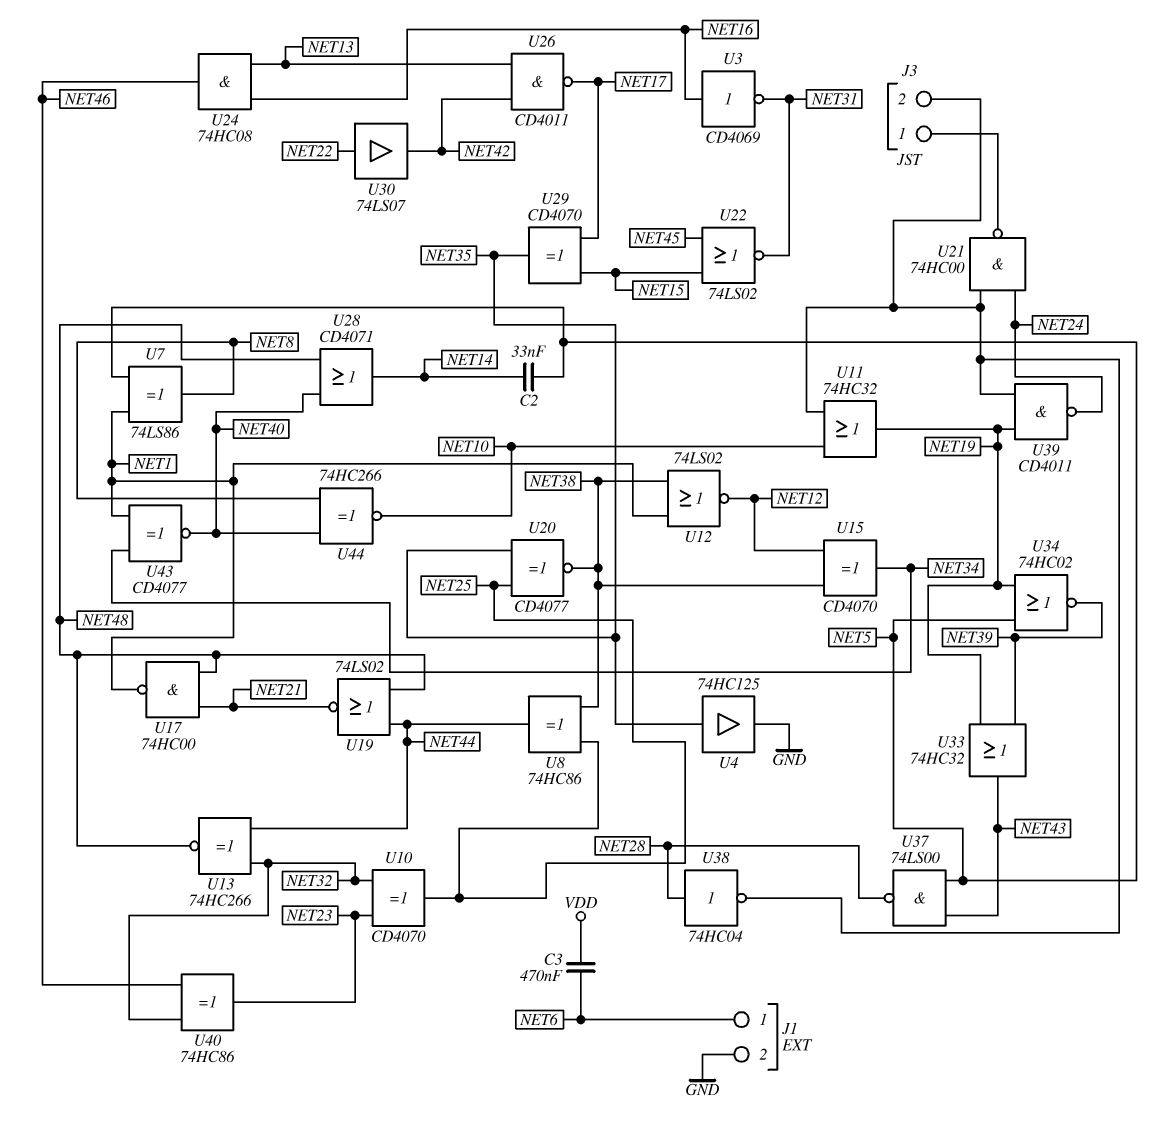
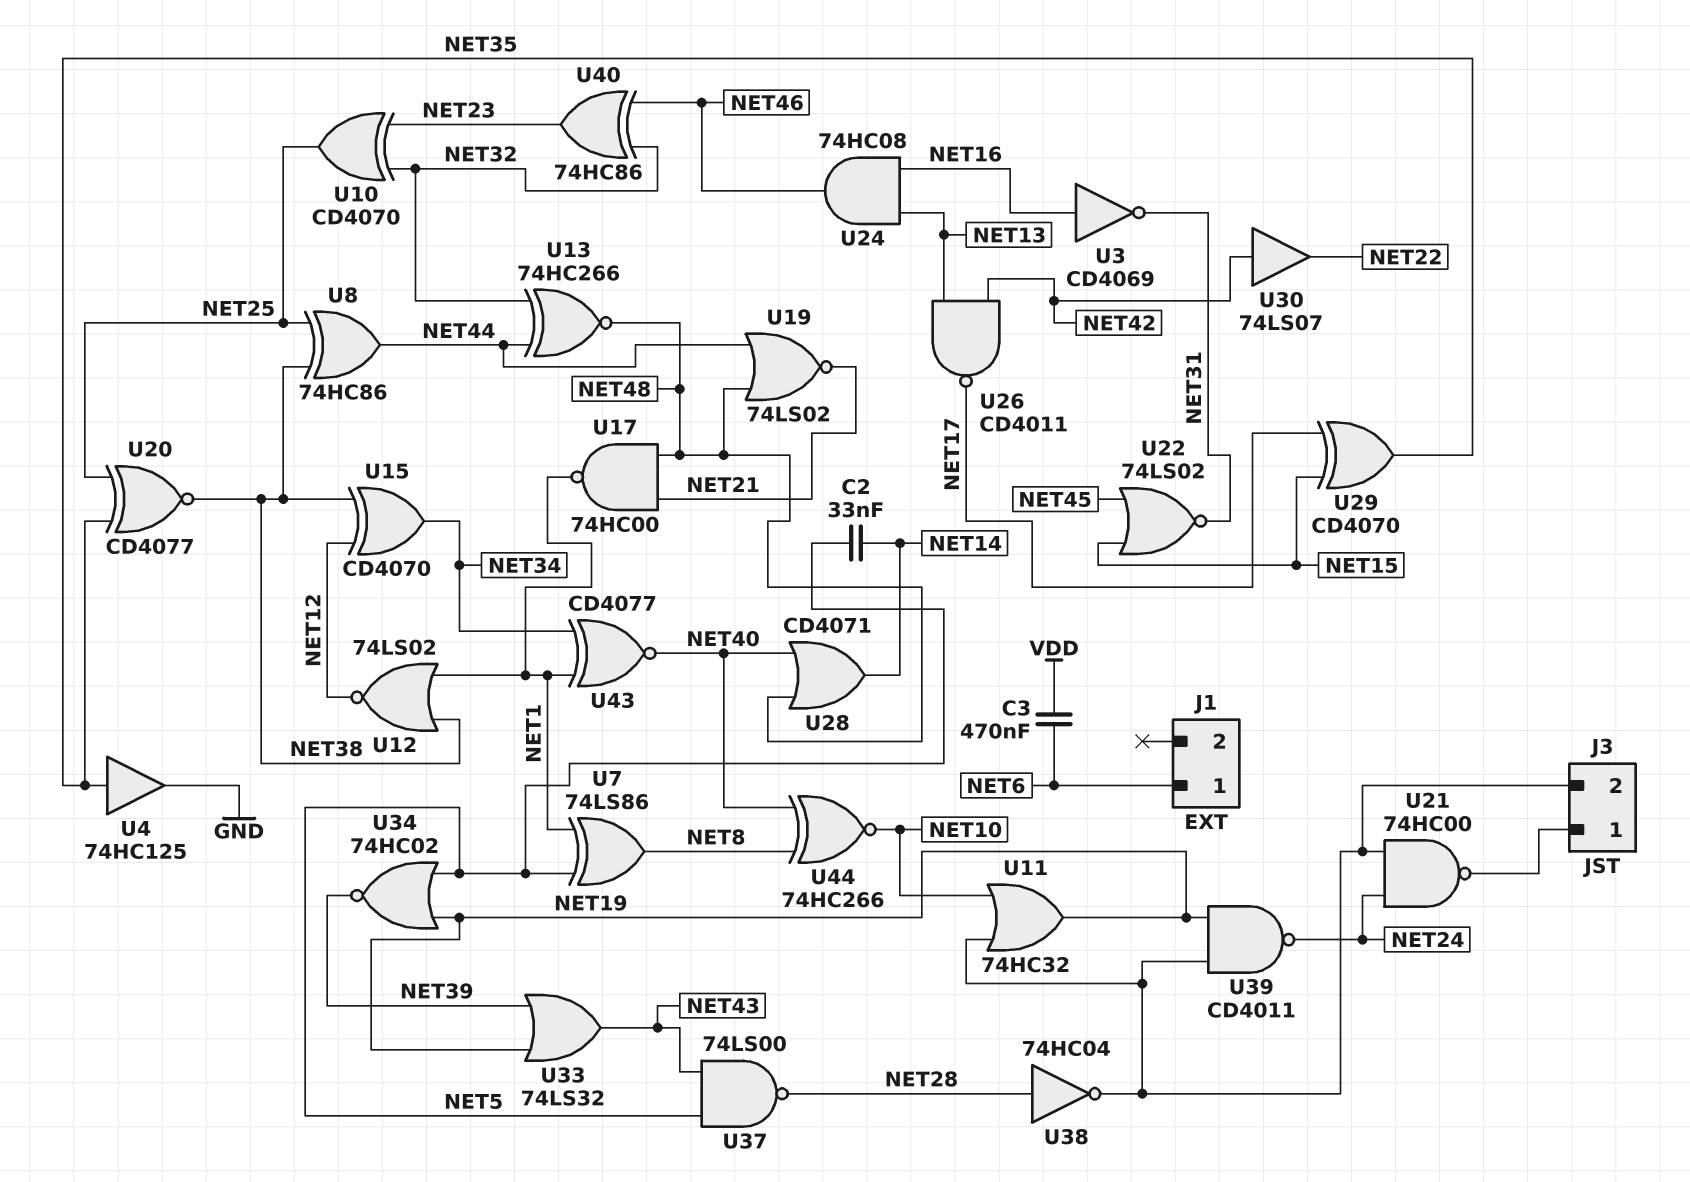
J1 pin 2: GND -> none
U30: buffer 74LS07 (in NET22, out NET42) -> buffer 74LS07 (in NET42, out NET22)
U33: OR 74HC32 (in NET19, in NET39, out NET43) -> OR 74LS32 (in NET19, in NET39, out NET43)

